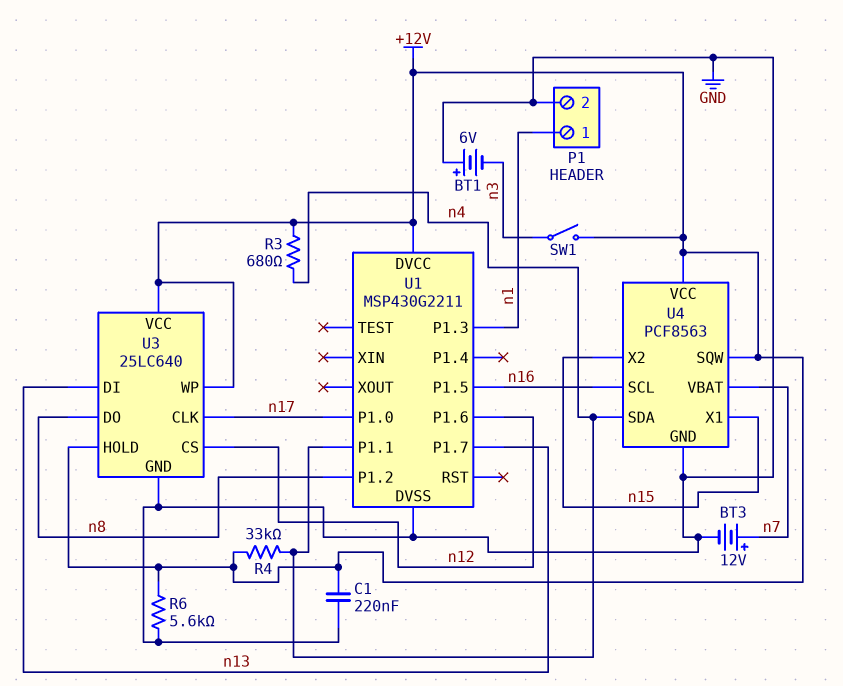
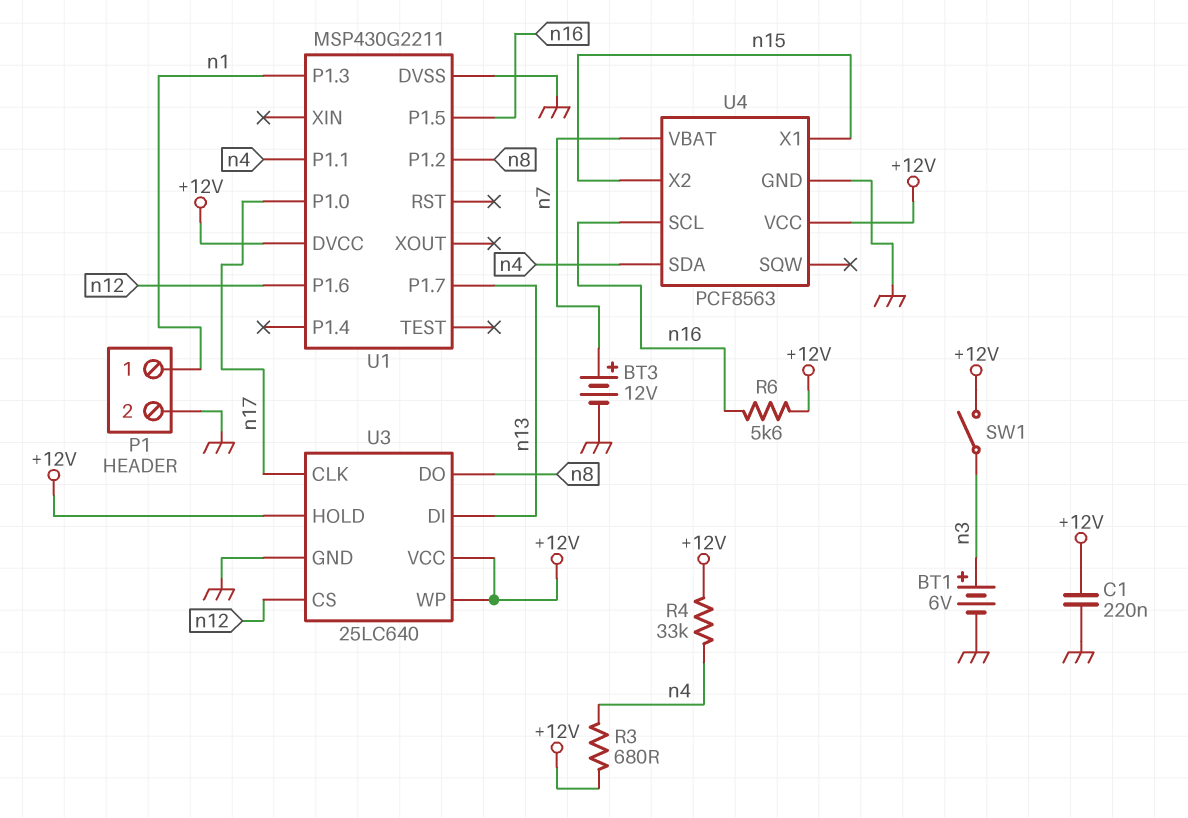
BT1: 6V (plus GND, minus n3) -> 6V (plus n3, minus GND)
R6: 5.6k (+12V, GND) -> 5.6k (+12V, n16)
U4 pin SQW: +12V -> none

